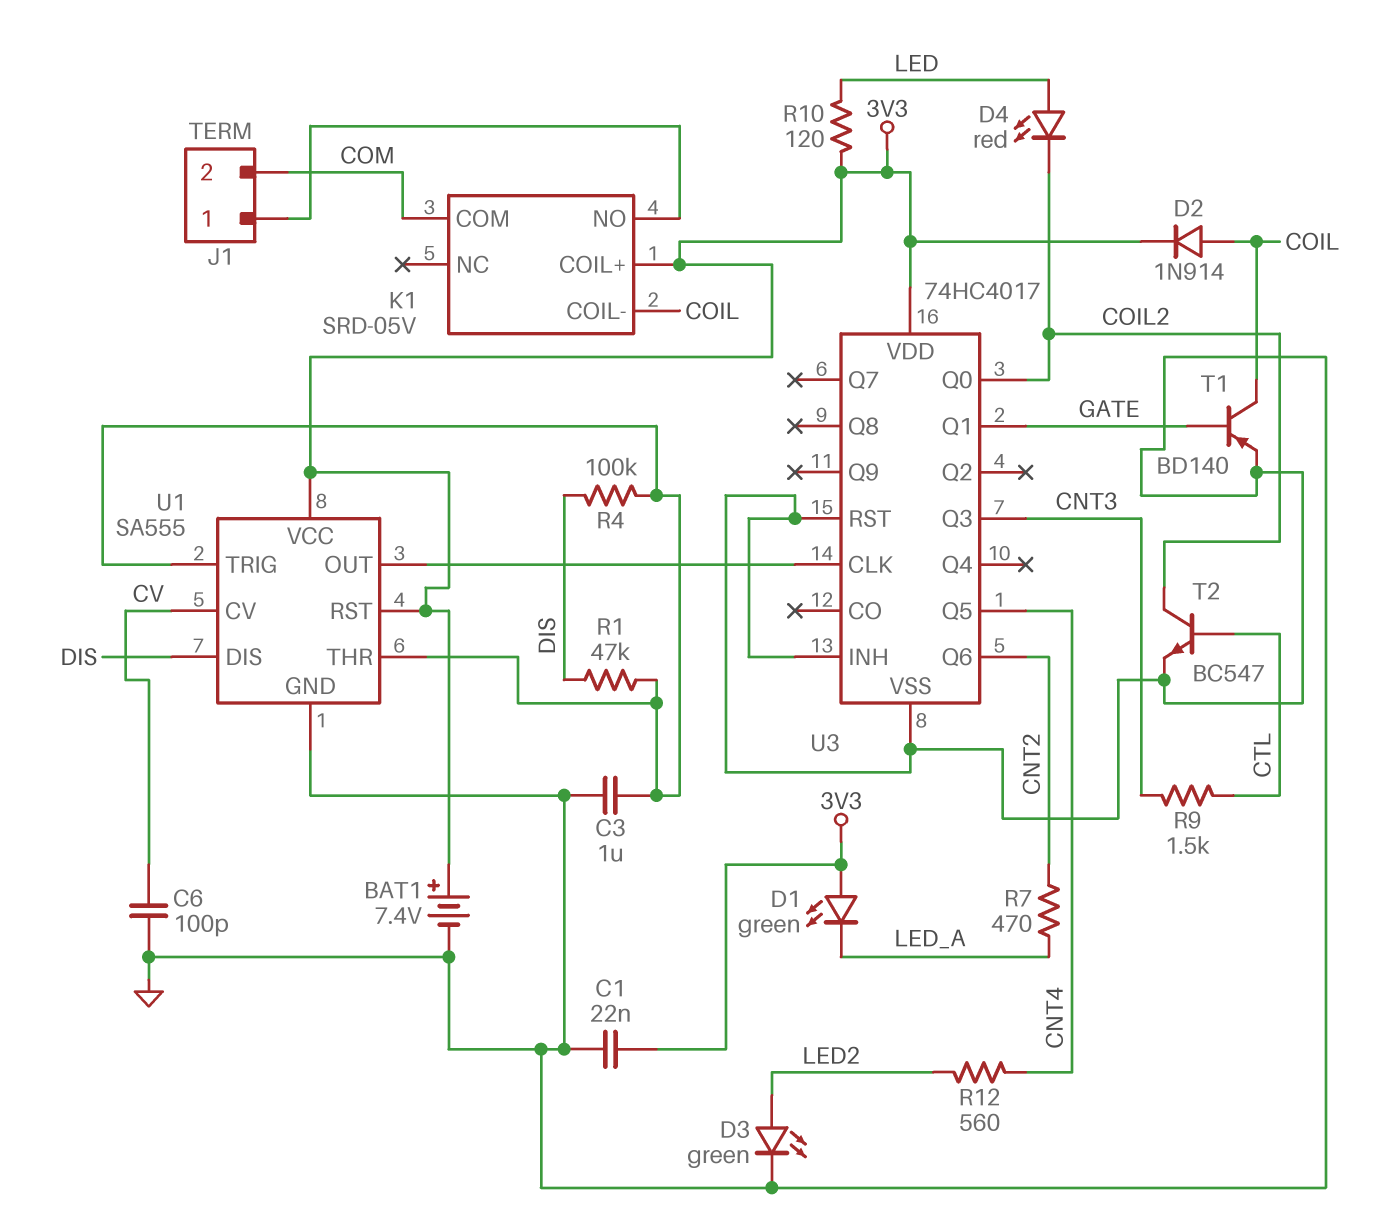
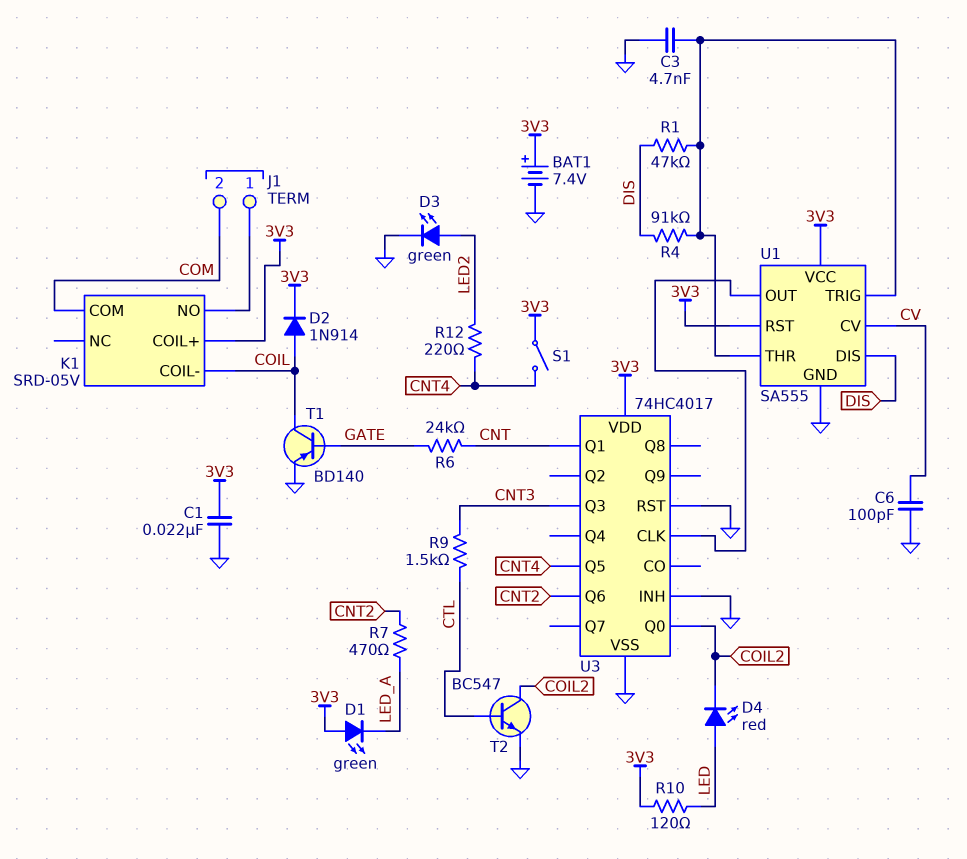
C3: 1uF (GND, U1/THR) -> 4.7nF (GND, U1/THR)
R4: 100k (DIS, U1/THR) -> 91k (DIS, U1/THR)
R6: none -> 24k (CNT, GATE)
R12: 560 (CNT4, LED2) -> 220 (CNT4, LED2)
S1: none -> switch (3V3, CNT4)
U3 pin Q1: GATE -> CNT

